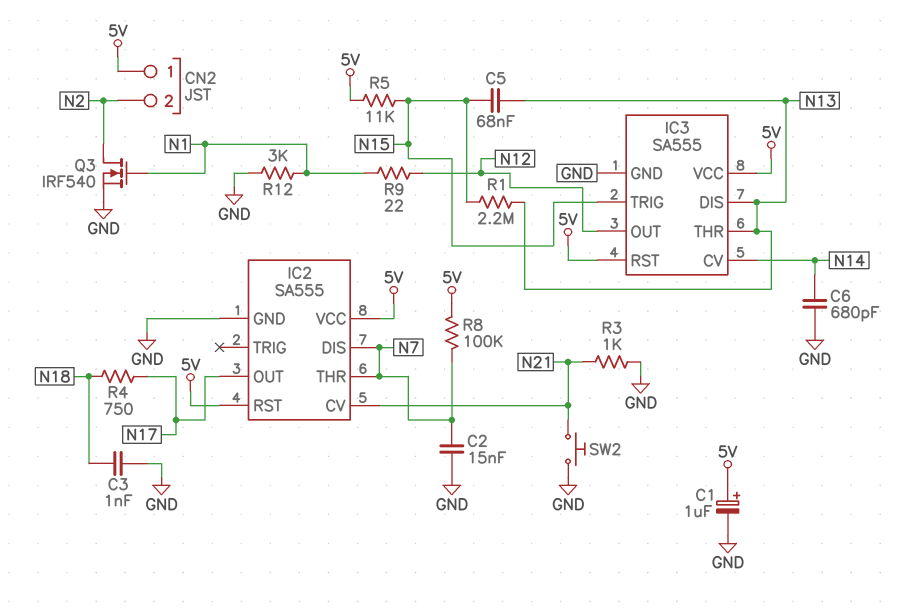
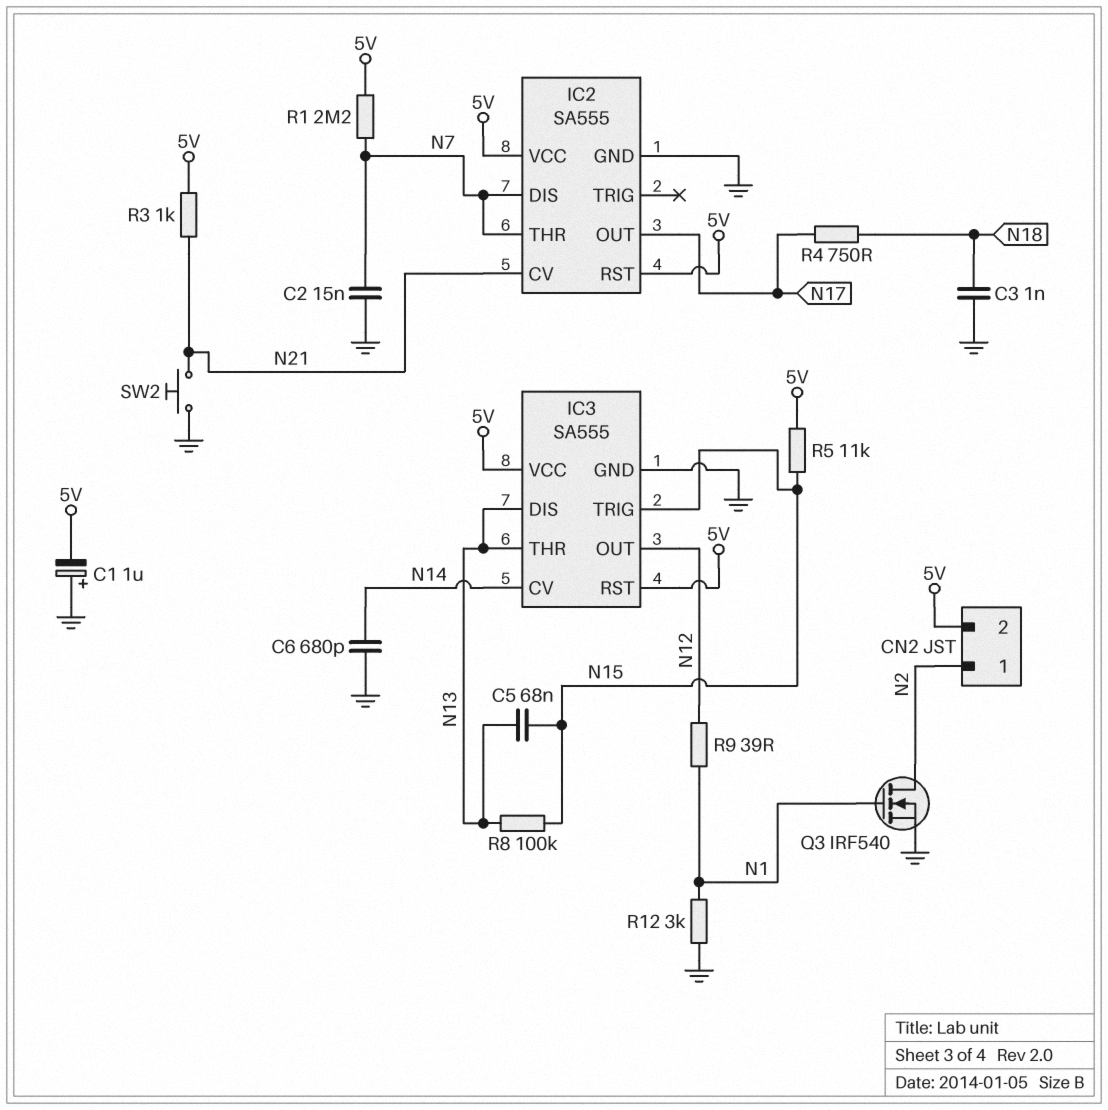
C1: 1uF (plus 5V, minus GND) -> 1uF (plus GND, minus 5V)
CN2 pin 1: 5V -> N2
CN2 pin 2: N2 -> 5V
R1: 2.2M (N13, N15) -> 2.2M (5V, N7)
R3: 1k (GND, N21) -> 1k (5V, N21)
R8: 100k (5V, N7) -> 100k (N13, N15)
R9: 22 (N1, N12) -> 39 (N1, N12)

